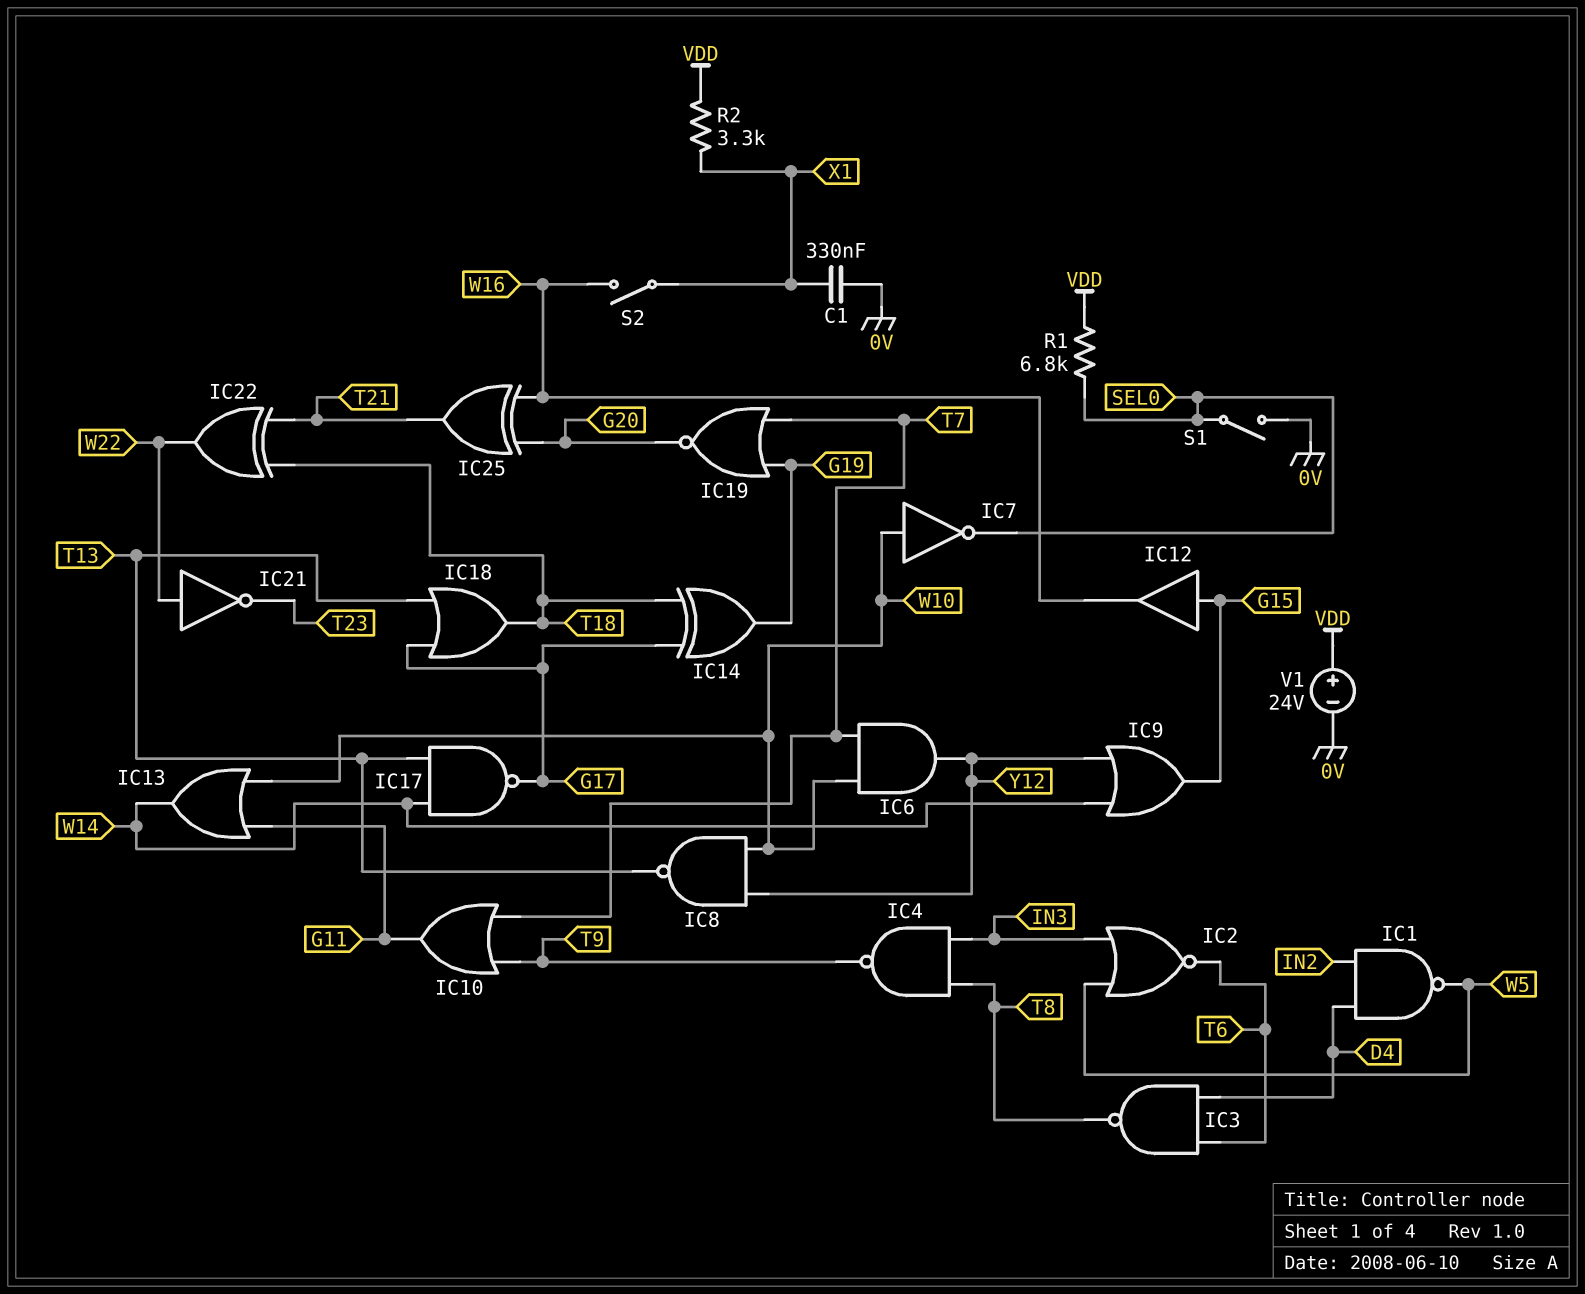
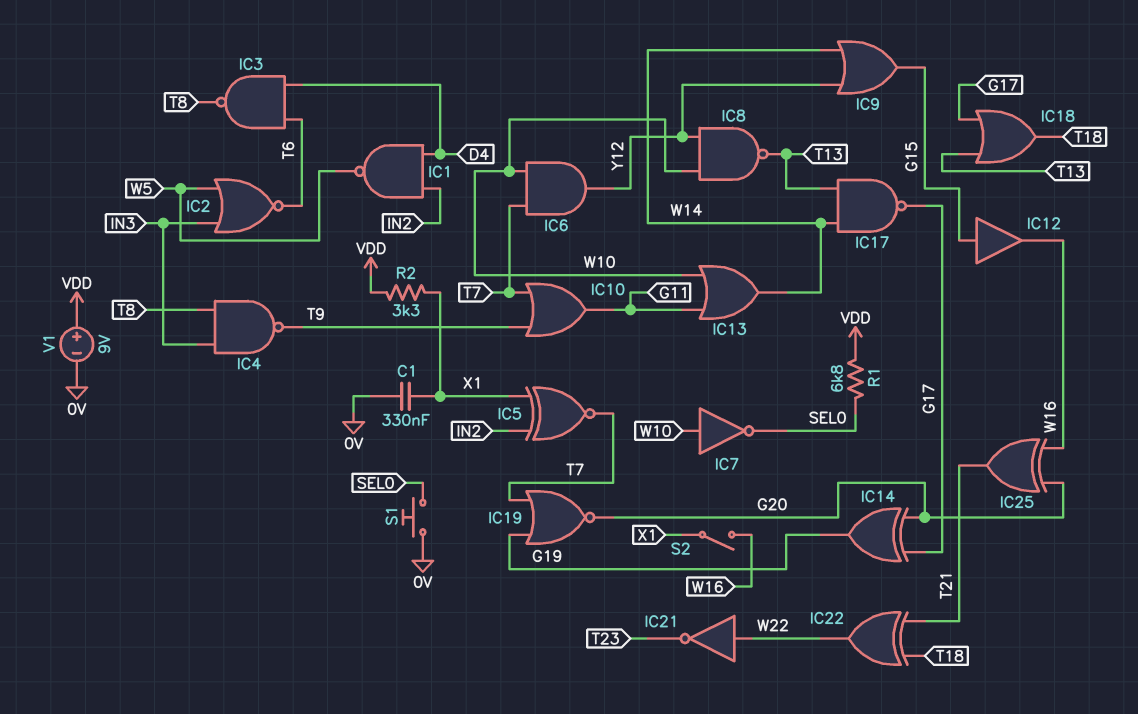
IC5: none -> XNOR (in IN2, in X1, out T7)
IC14: XOR (in G17, in T18, out G19) -> XOR (in G17, in G20, out G19)
S1: switch (0V, SEL0) -> button (0V, SEL0)
V1: 24V (plus VDD, minus 0V) -> 9V (plus VDD, minus 0V)

